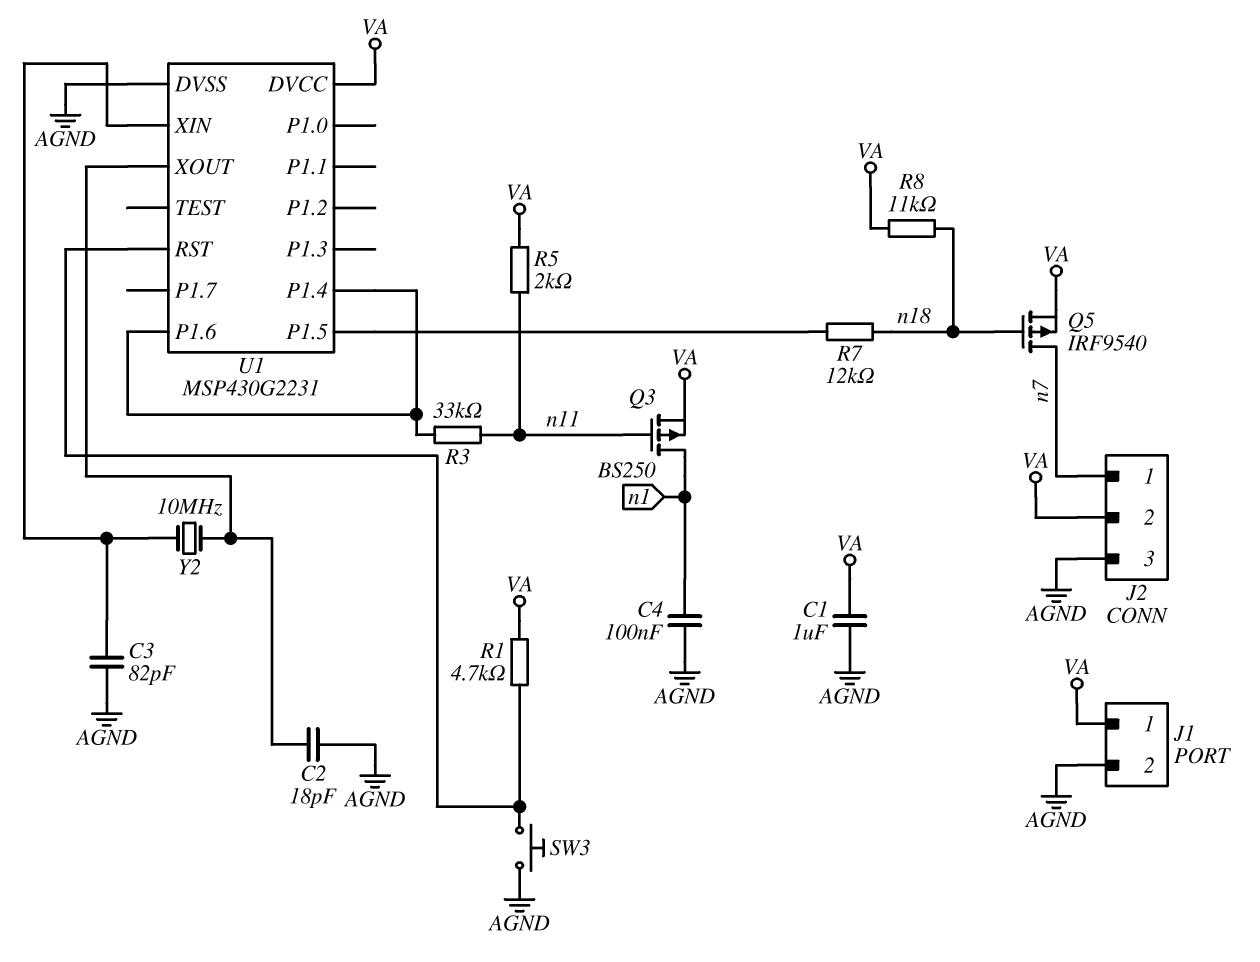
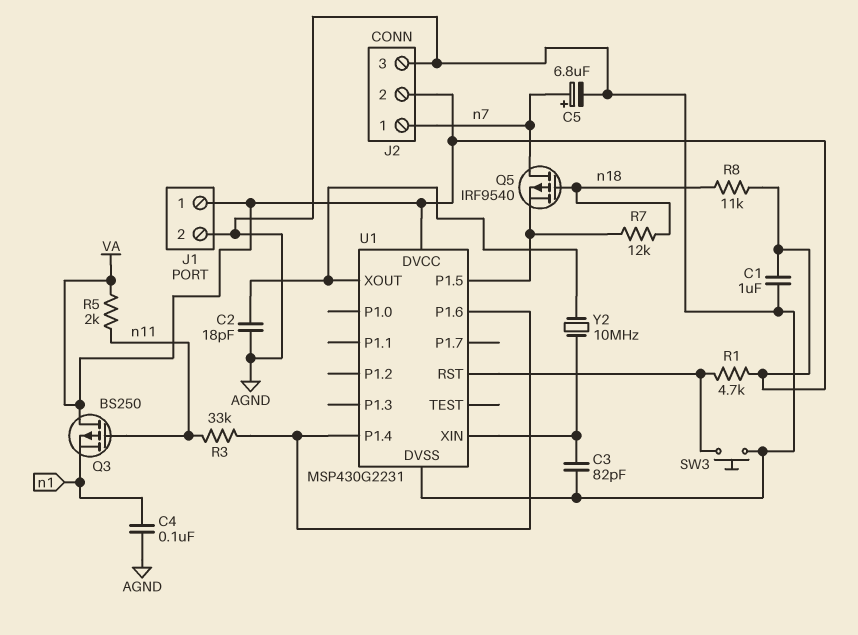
C5: none -> 6.8uF (plus n7, minus AGND)
Q3: PMOS BS250 (G n11, D n1, S VA) -> PMOS BS250 (G n11, D VA, S n1)
Q5: PMOS IRF9540 (G n18, D n7, S VA) -> PMOS IRF9540 (G n18, D n7, S U1/P1.5)

